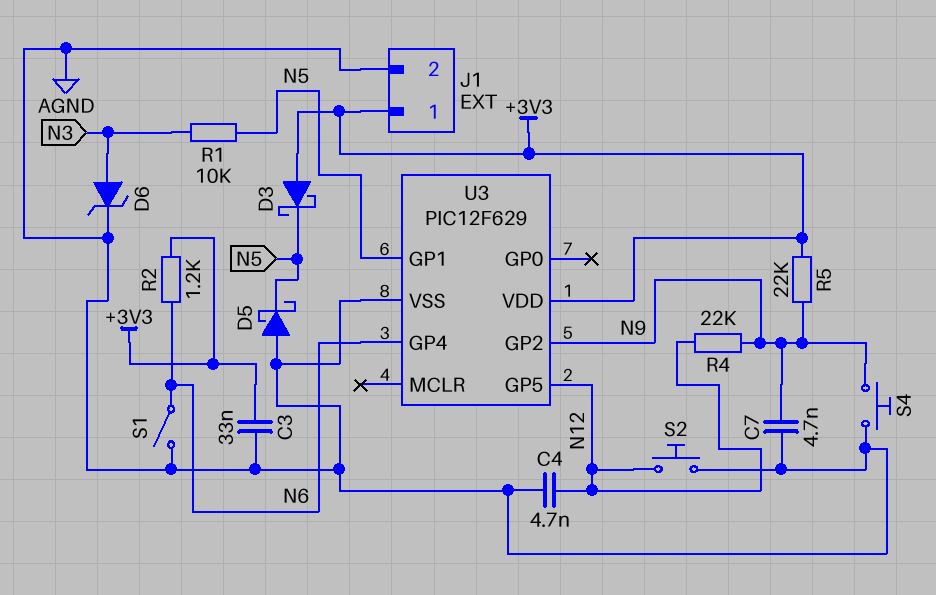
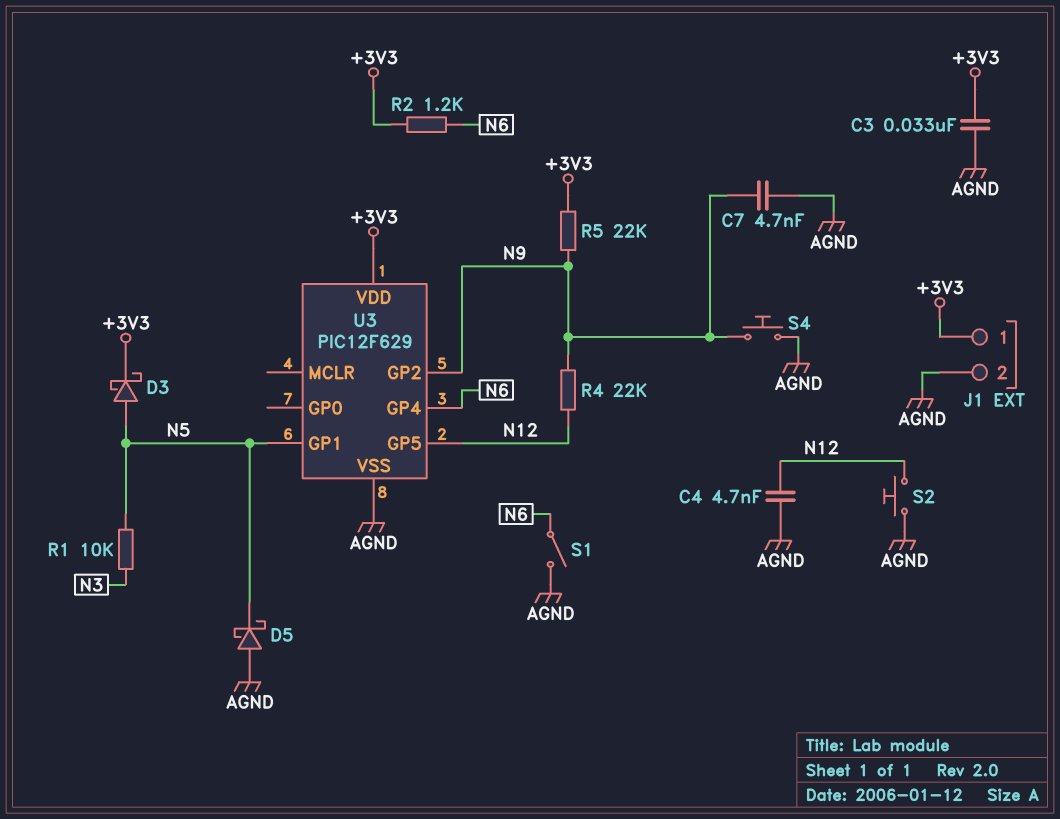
D3: schottky (A +3V3, K N5) -> schottky (A N5, K +3V3)
D6: zener (A N3, K AGND) -> none

